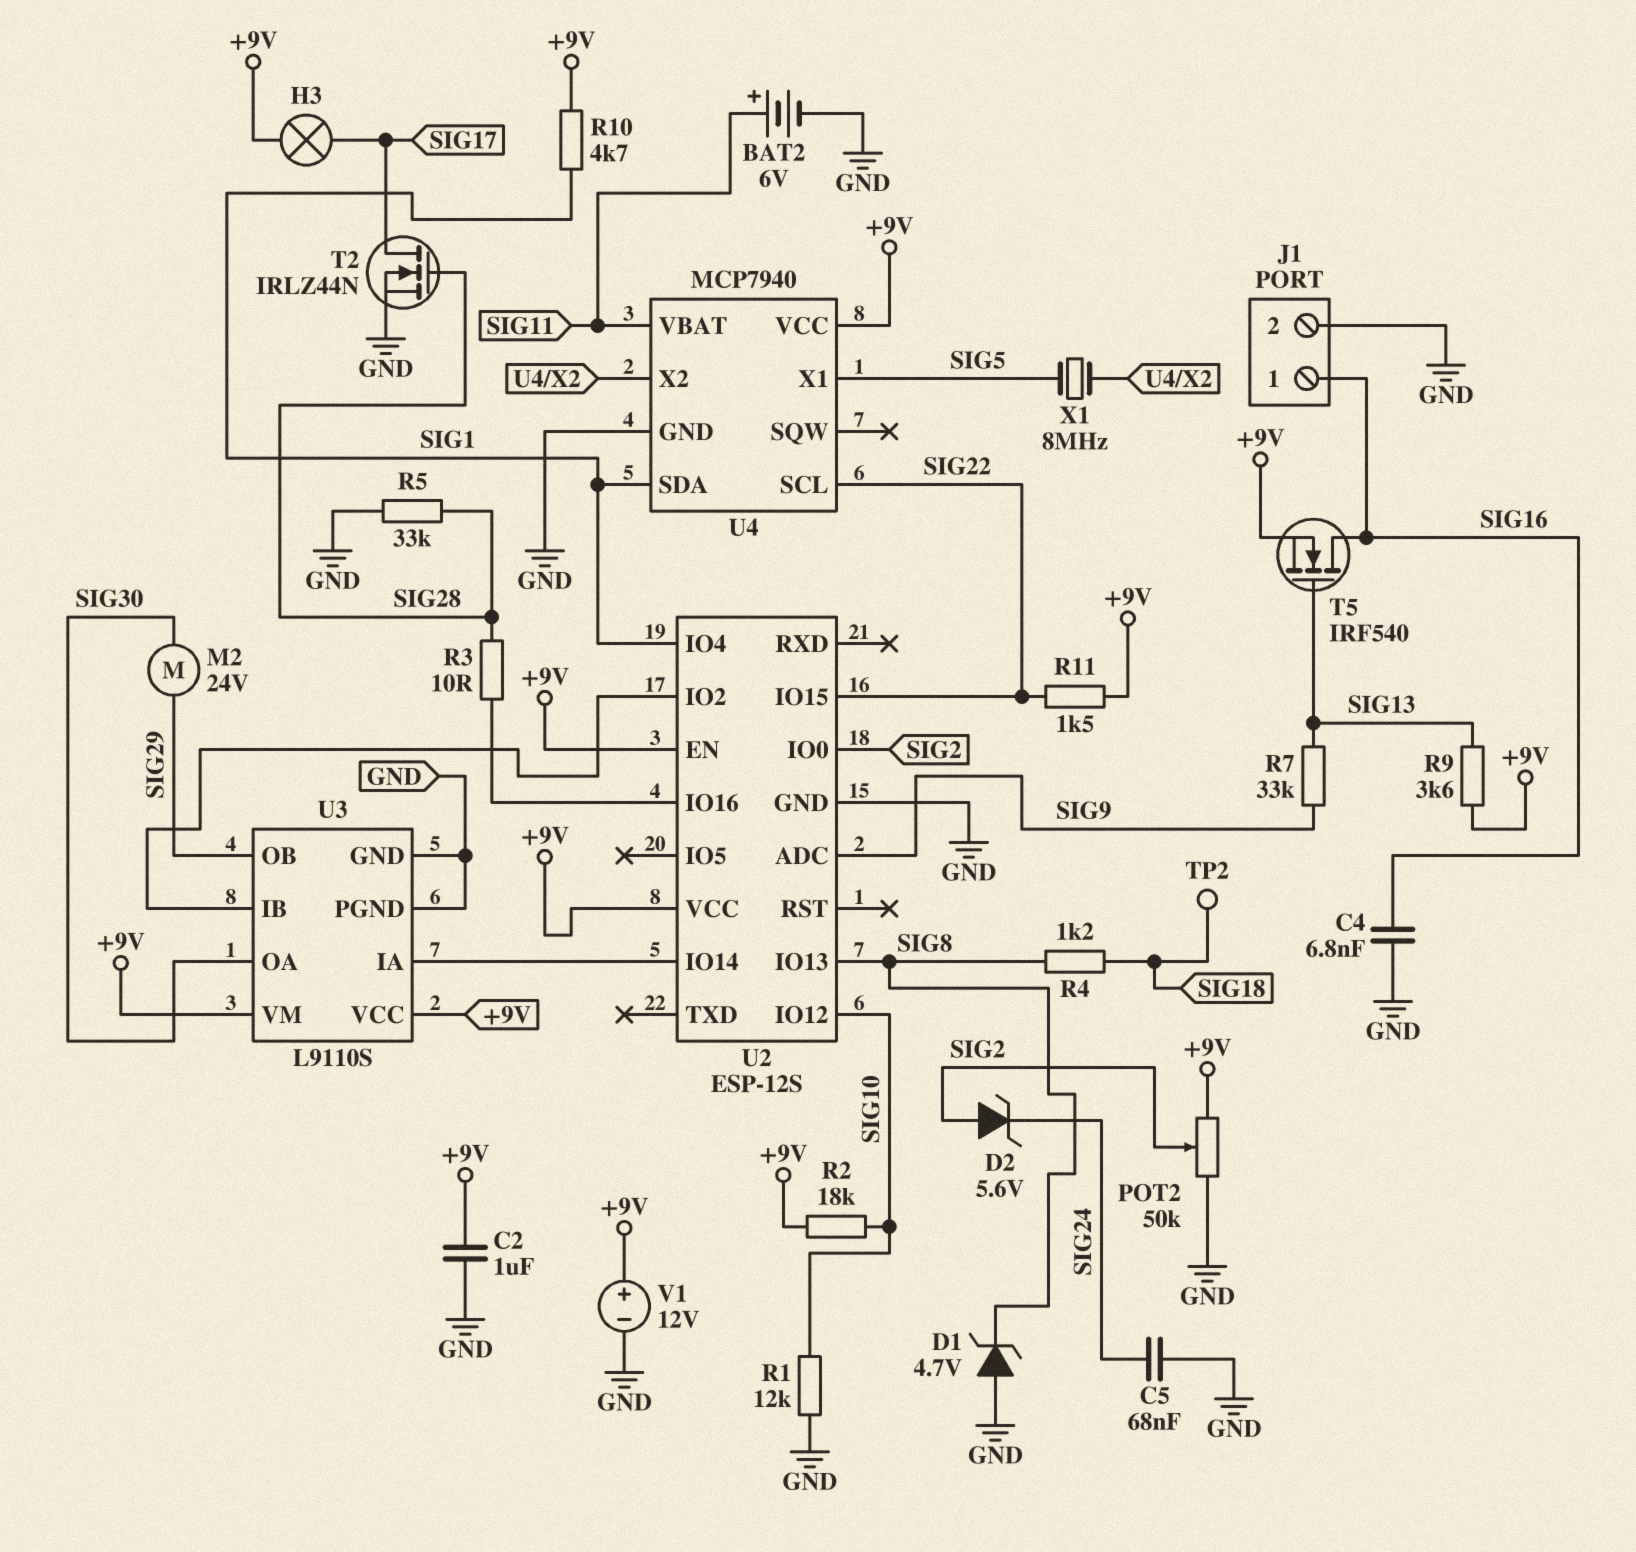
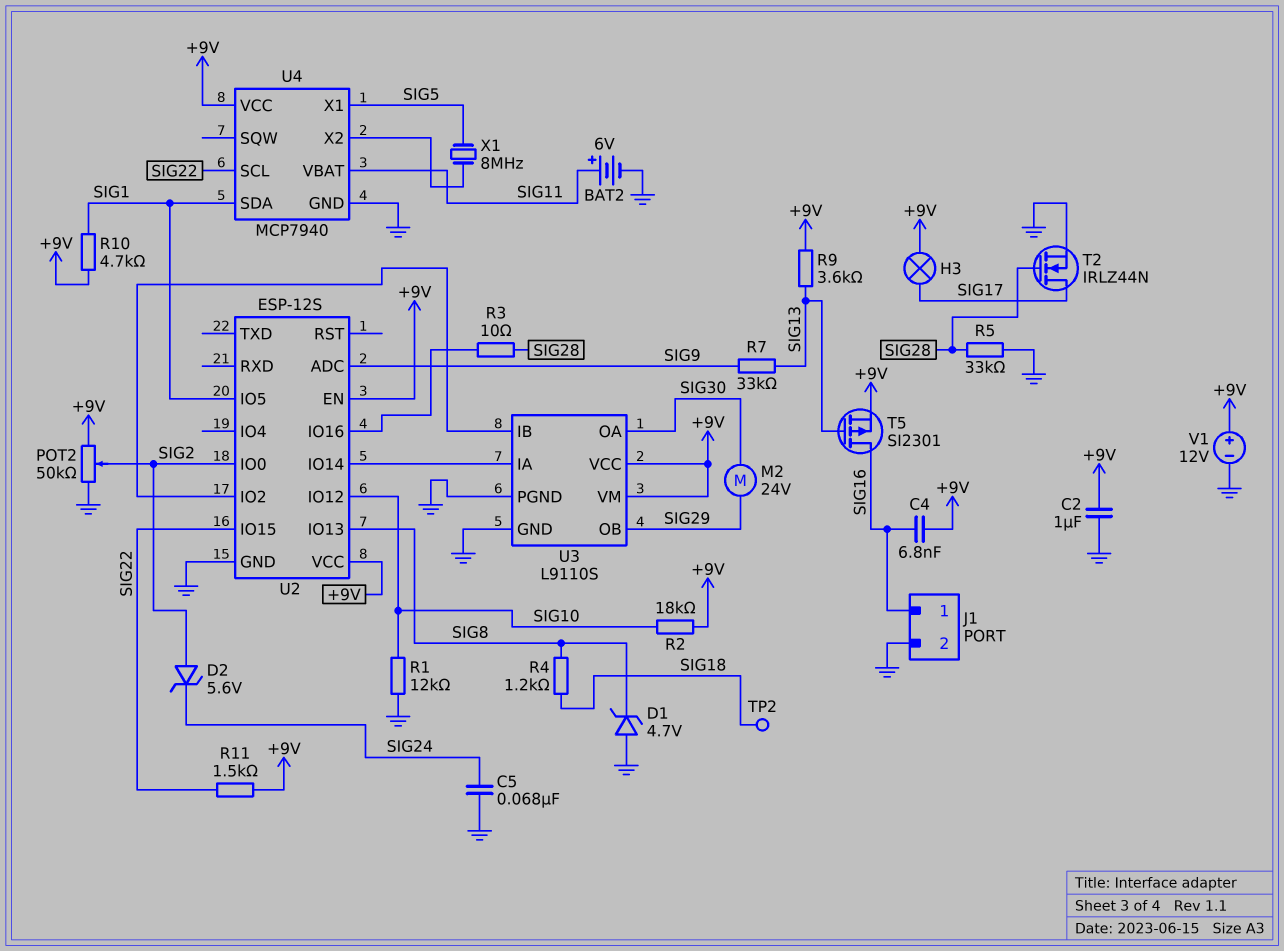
C4: 6.8nF (GND, SIG16) -> 6.8nF (+9V, SIG16)
T5: NMOS IRF540 (G SIG13, D SIG16, S +9V) -> PMOS SI2301 (G SIG13, D SIG16, S +9V)
U2 pin IO4: SIG1 -> none
U2 pin IO5: none -> SIG1

